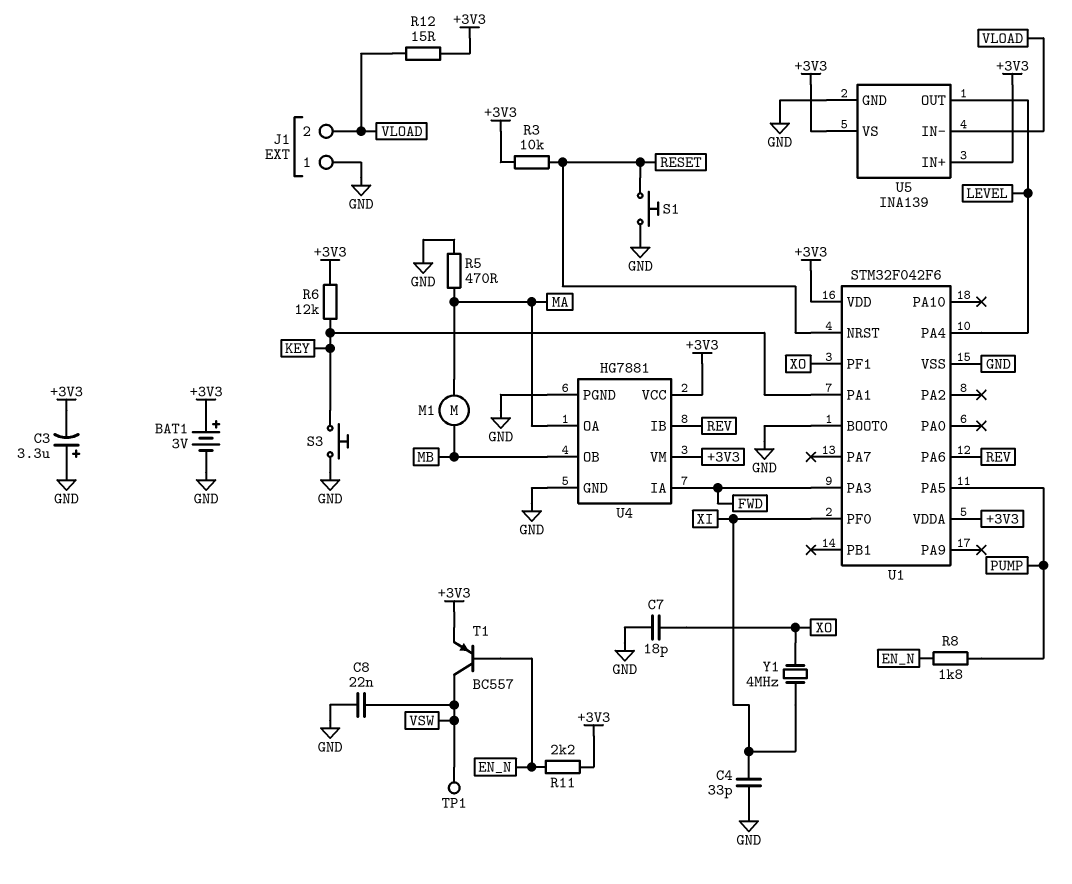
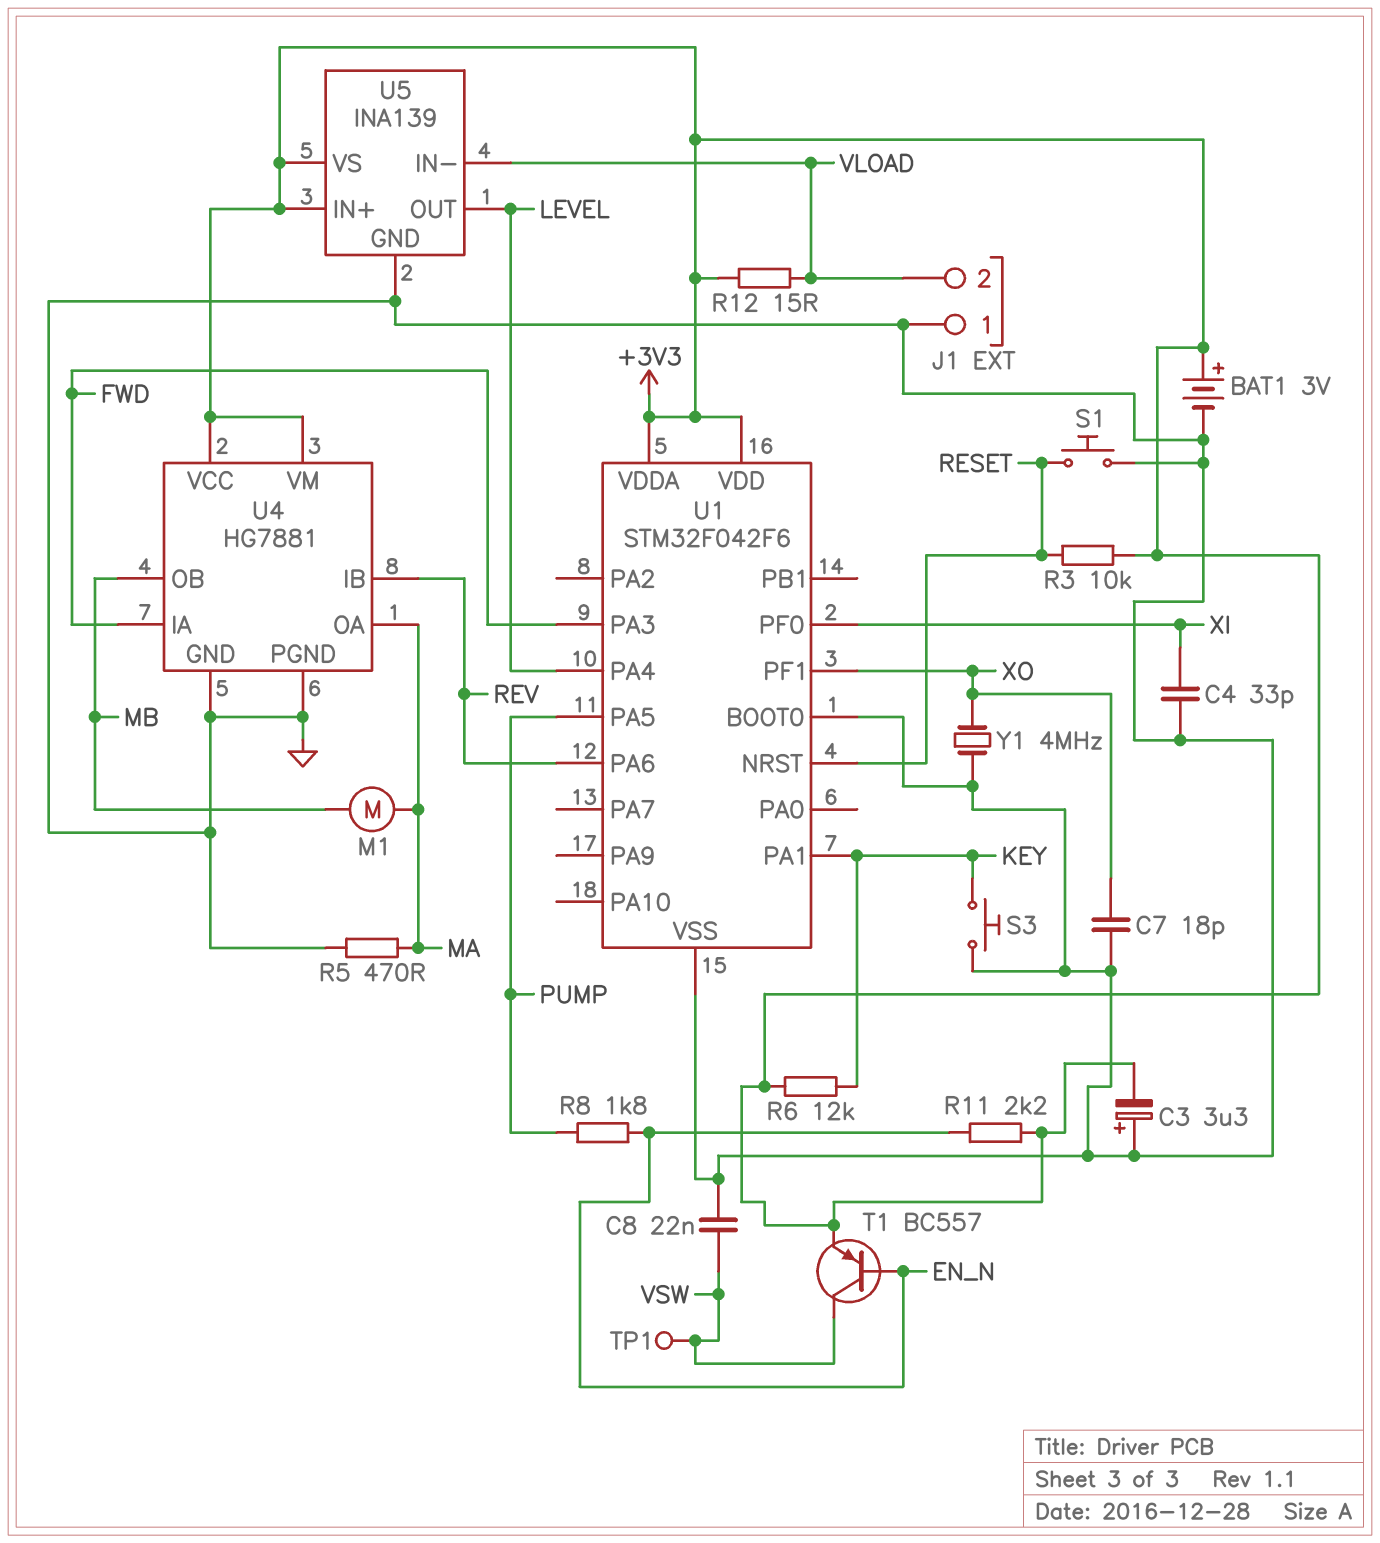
Y1: 4MHz (XI, XO) -> 4MHz (GND, XO)

